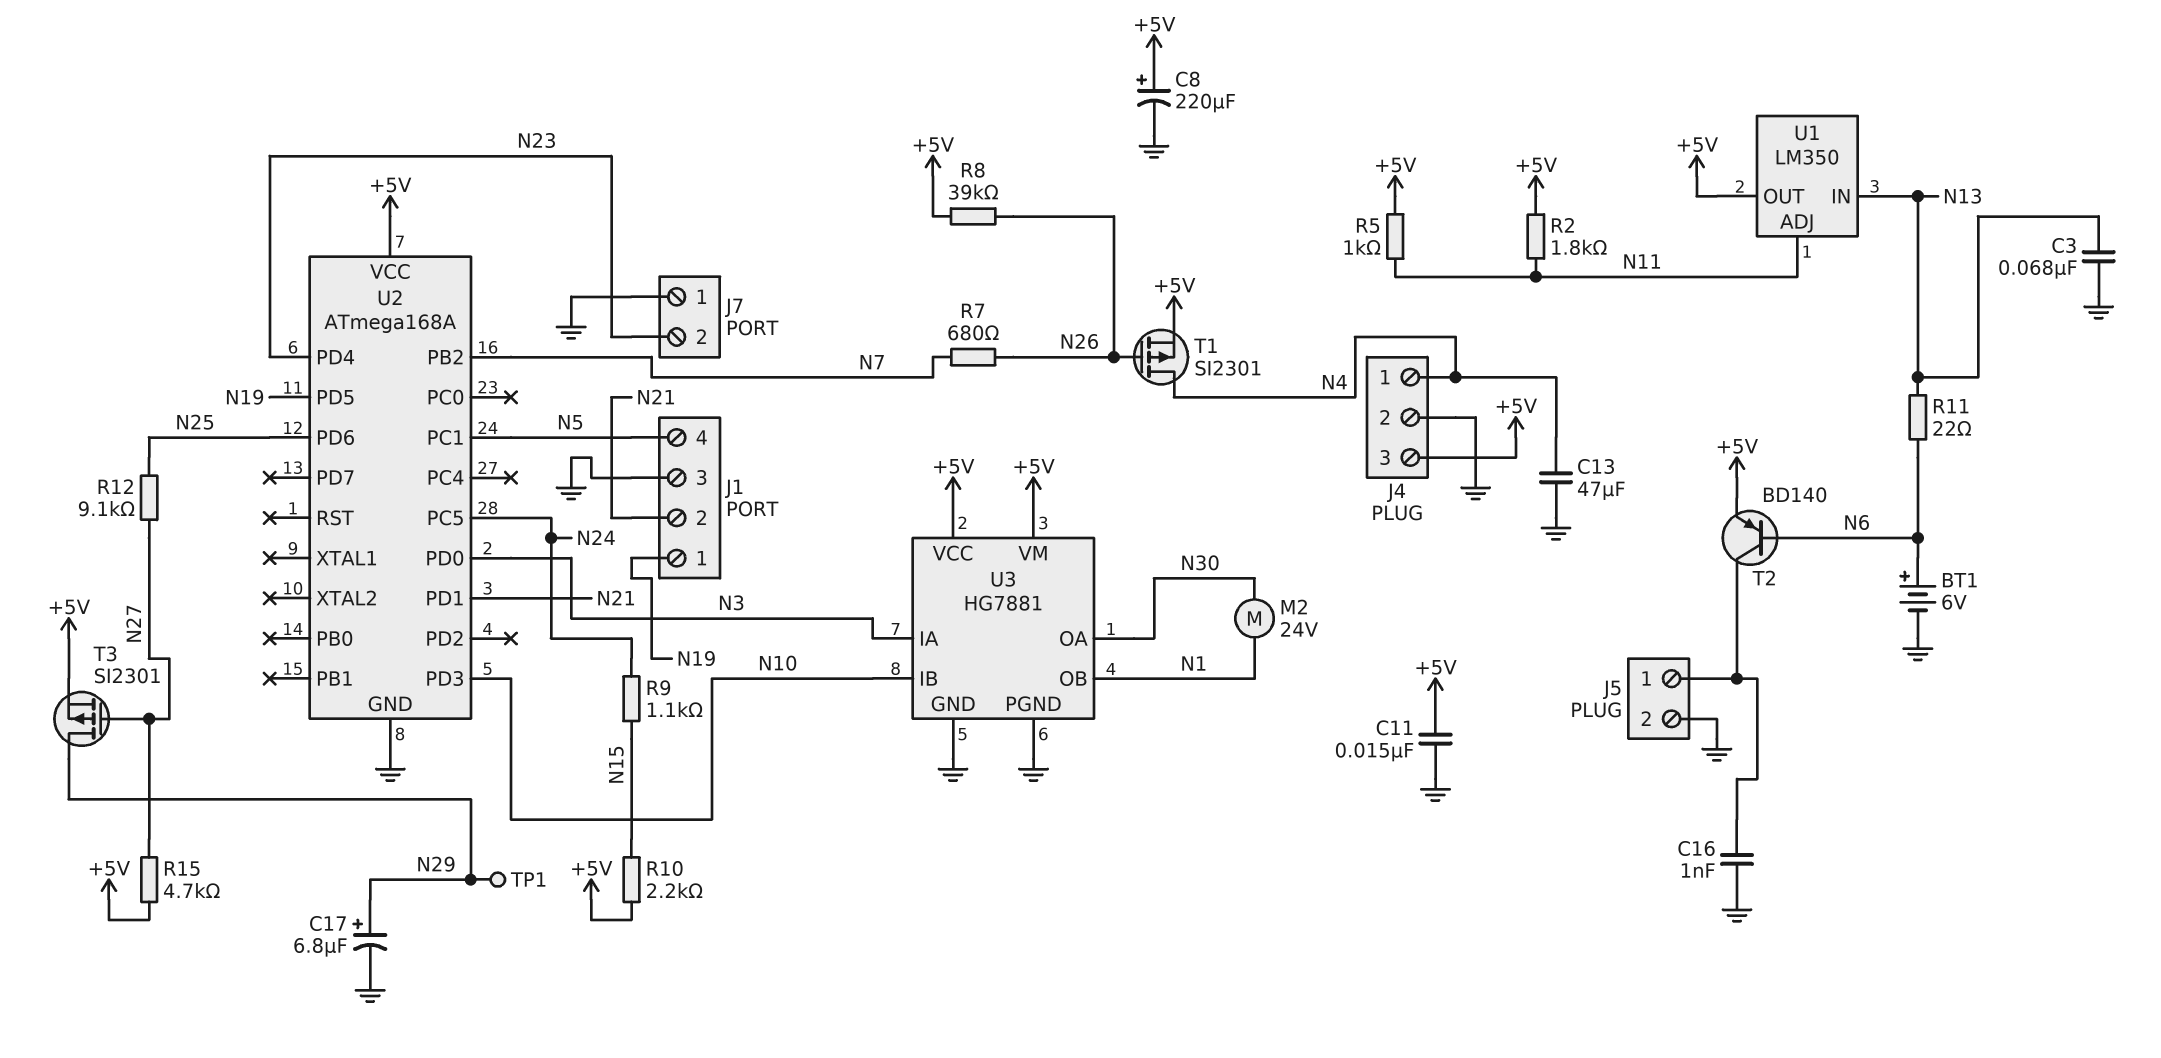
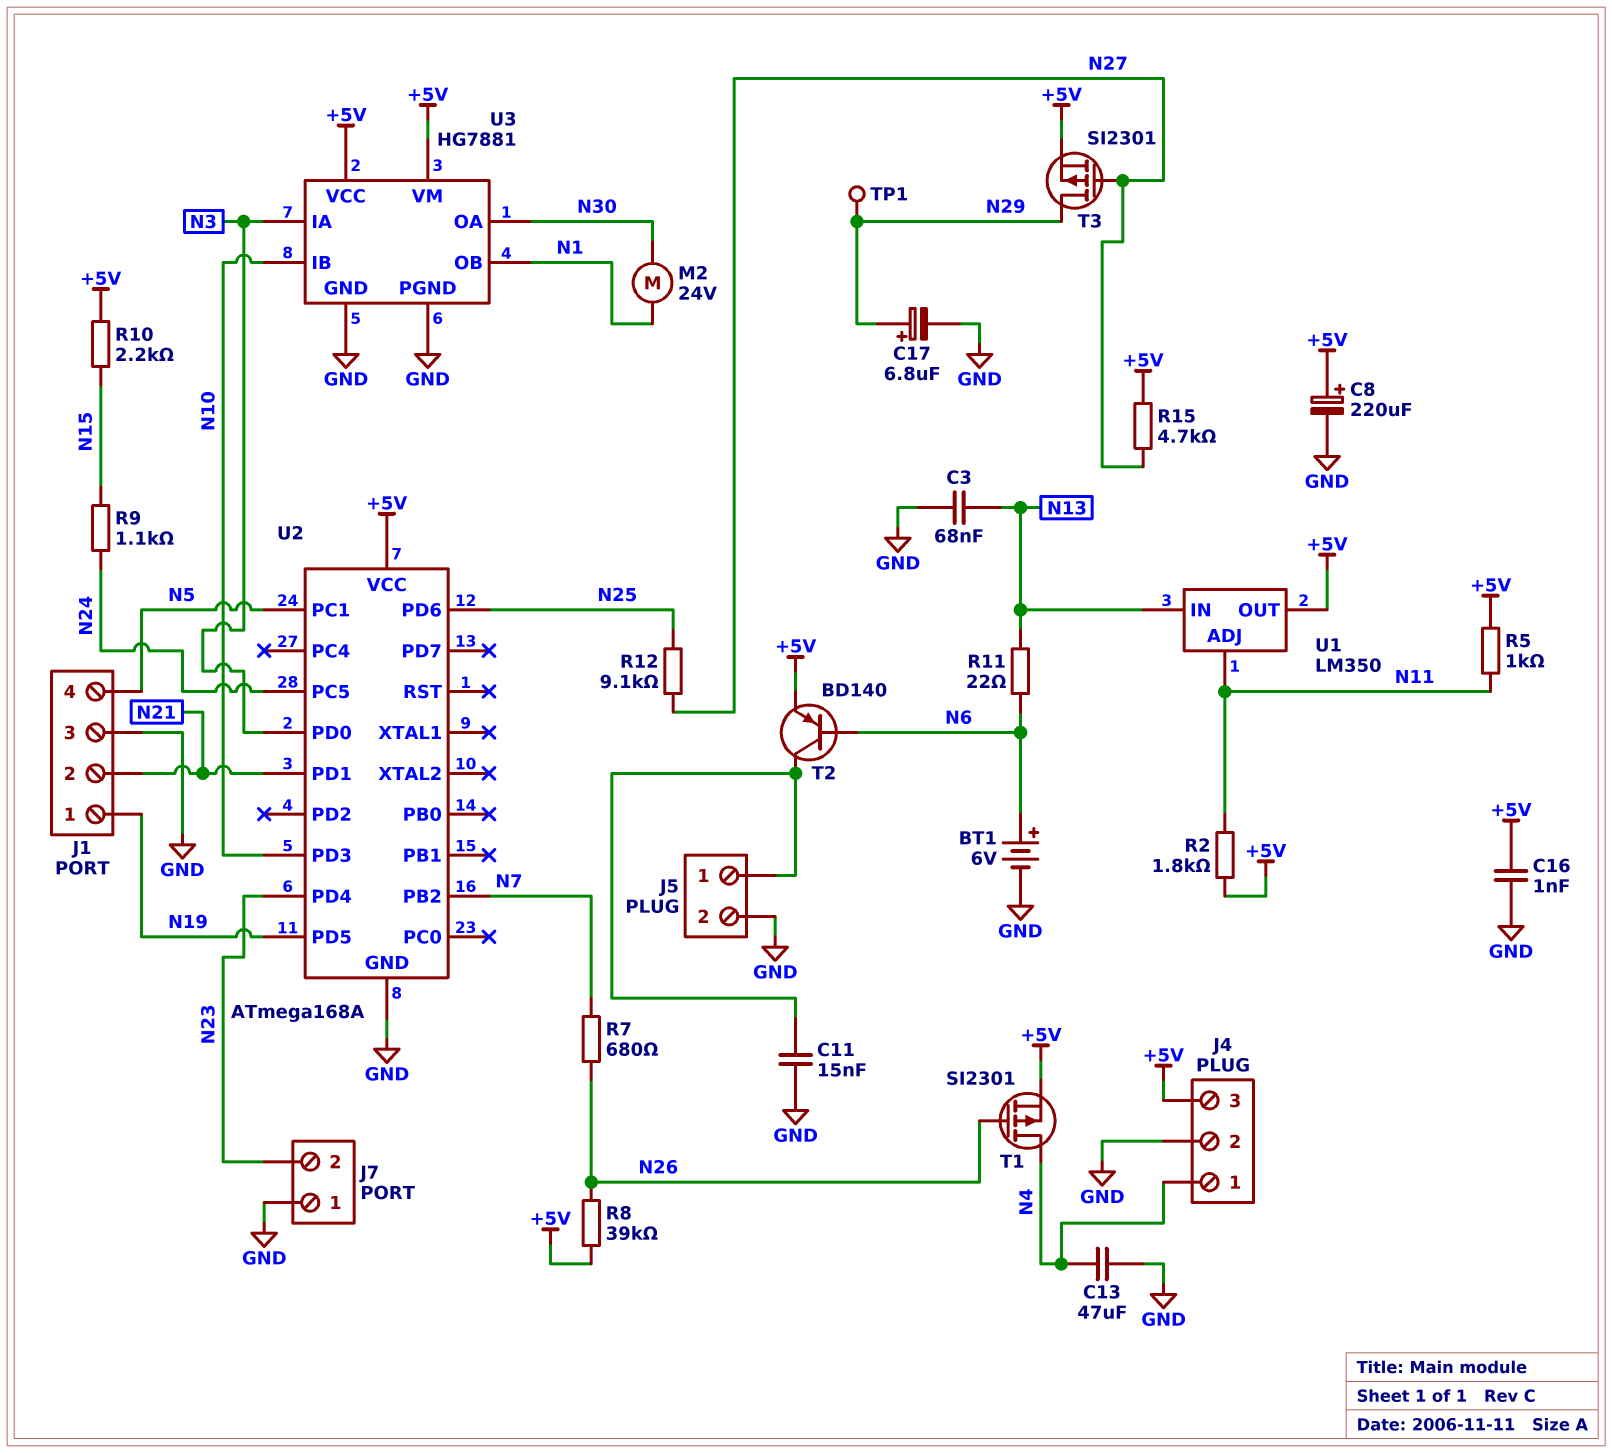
C11: 15nF (+5V, GND) -> 15nF (GND, J5/1)
C16: 1nF (GND, J5/1) -> 1nF (+5V, GND)

